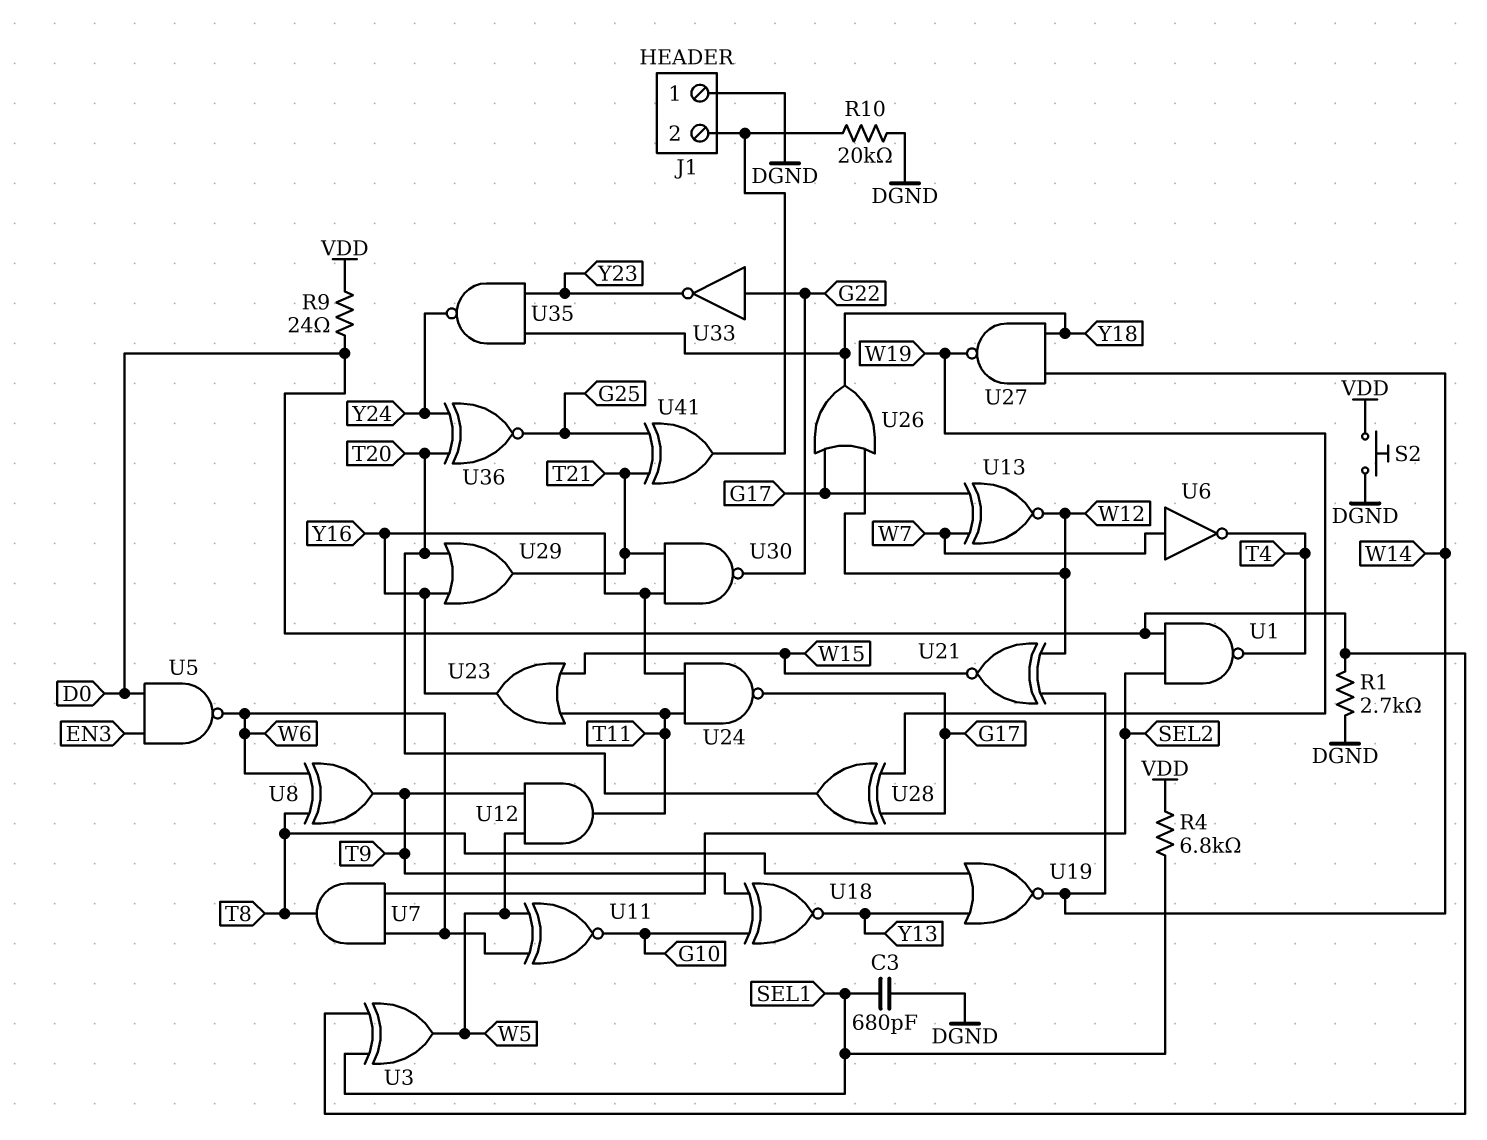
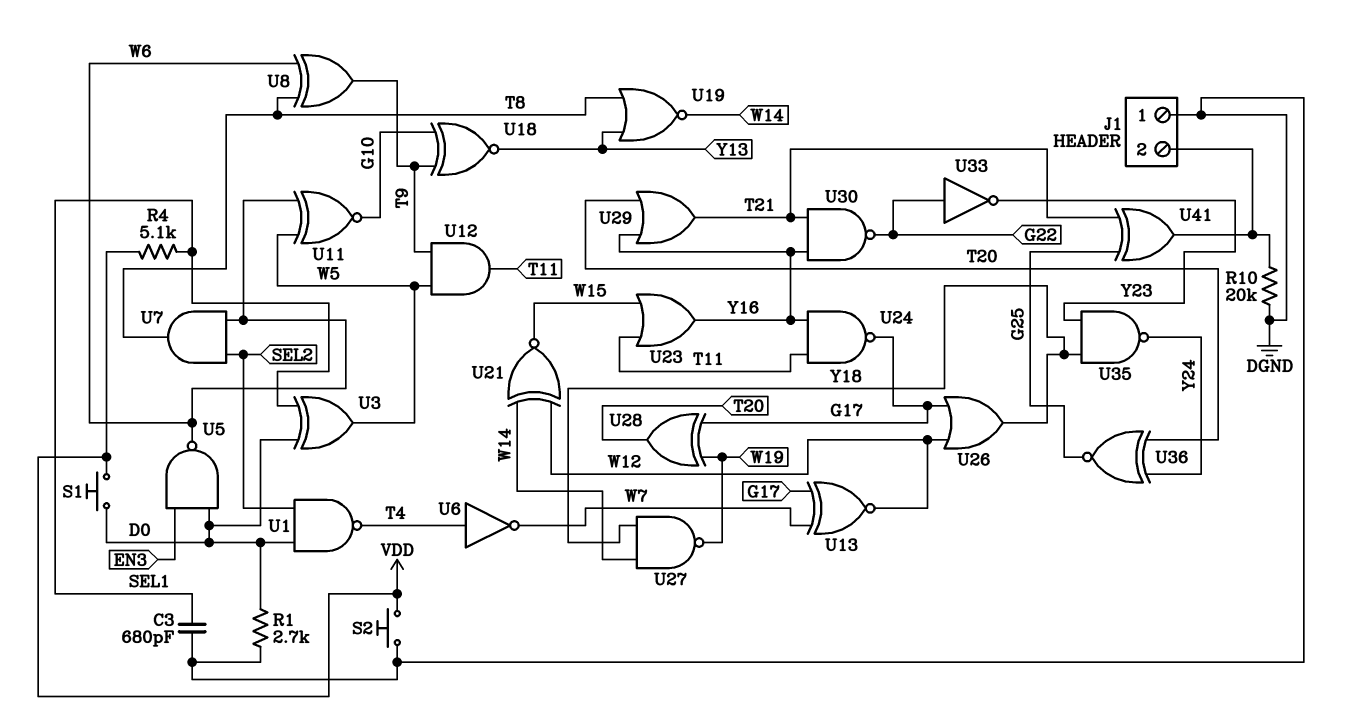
R4: 6.8k (SEL1, VDD) -> 5.1k (SEL1, VDD)
R9: 24 (D0, VDD) -> none
S1: none -> button (D0, VDD)
U6: NOT (in W7, out T4) -> NOT (in T4, out W7)

